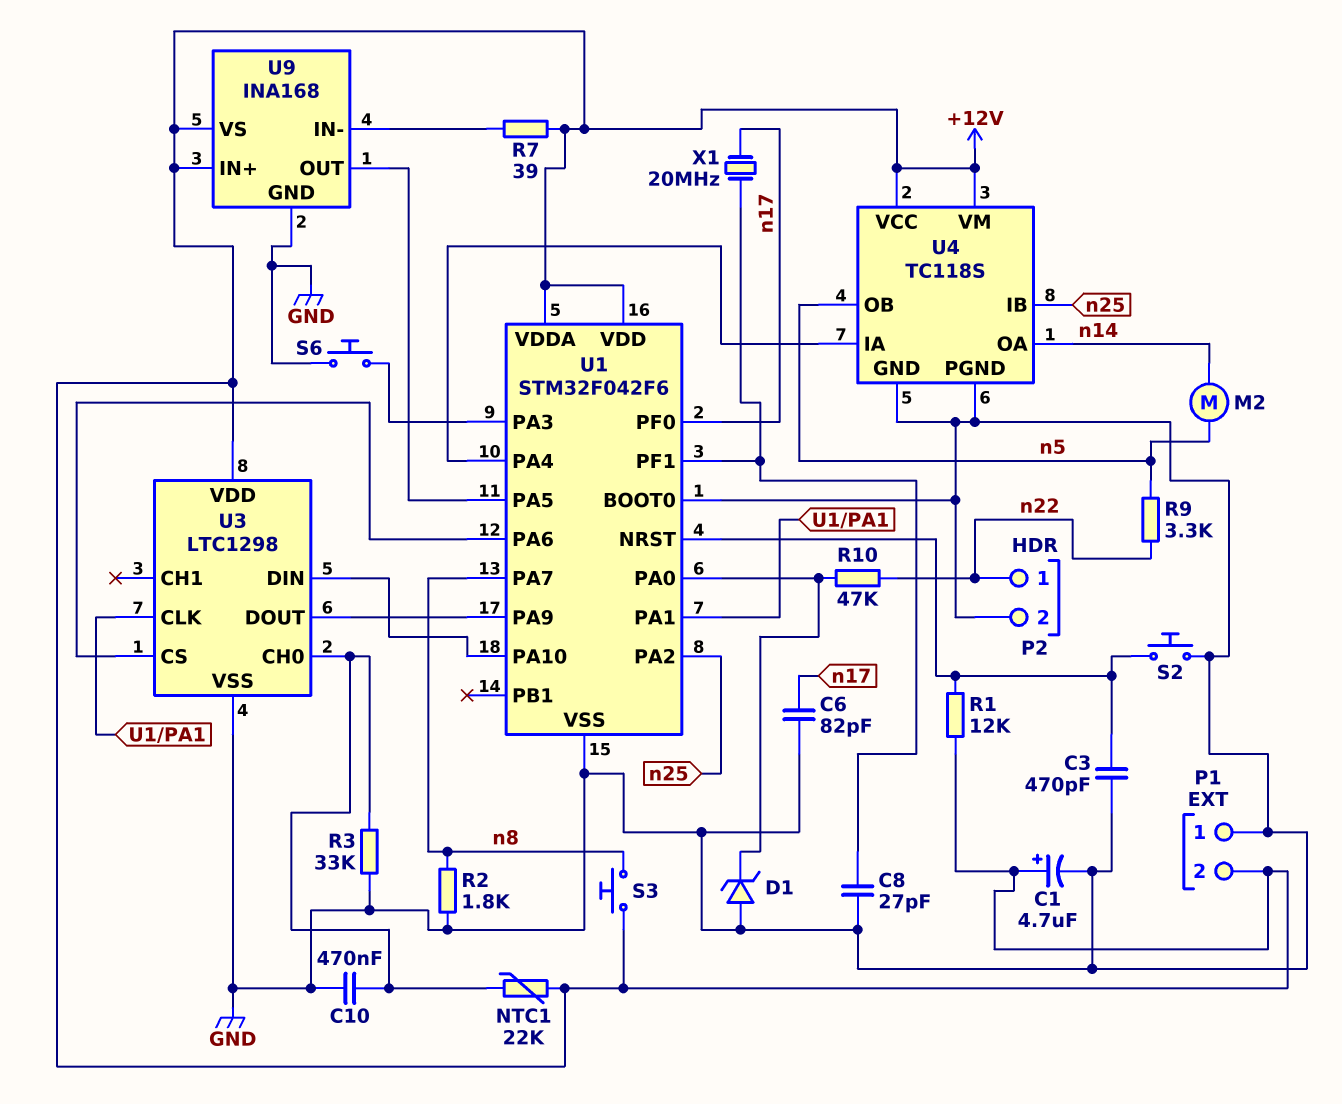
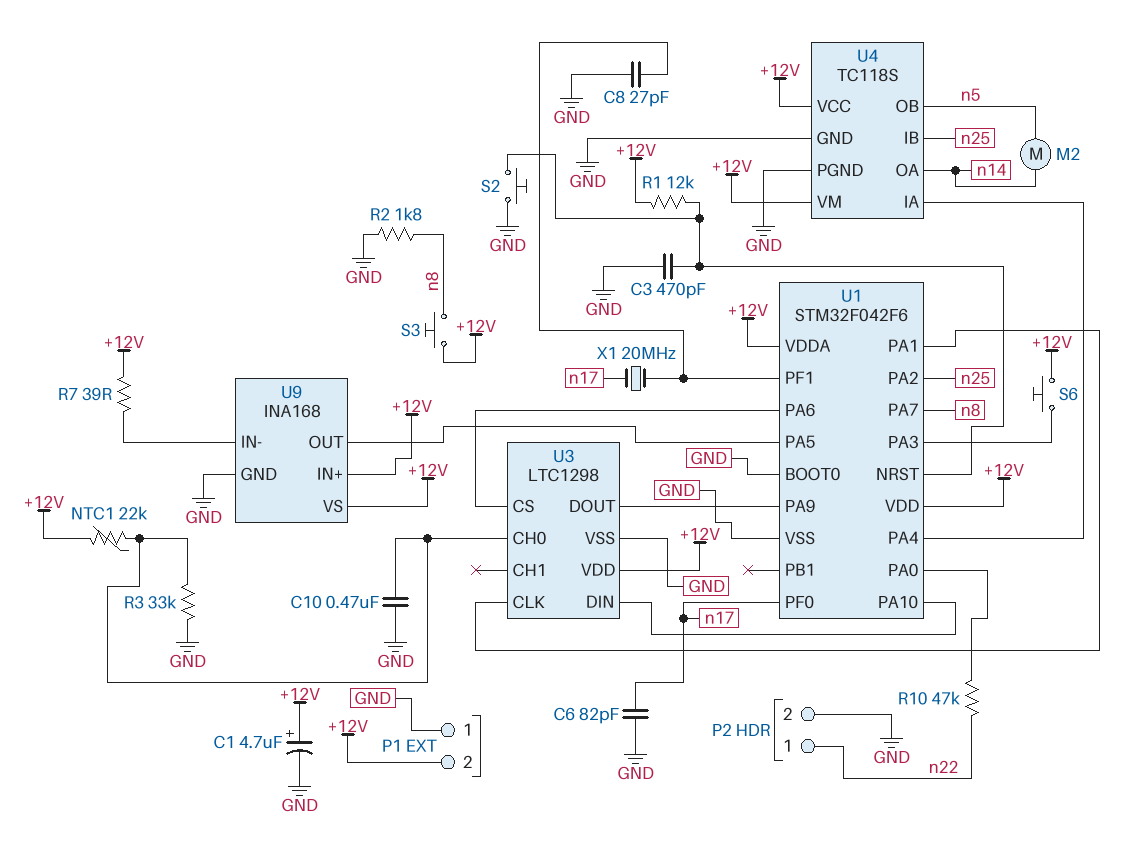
D1: zener (A GND, K U1/PA0) -> none
R9: 3.3k (n5, n22) -> none
S6: button (GND, U1/PA3) -> button (+12V, U1/PA3)

